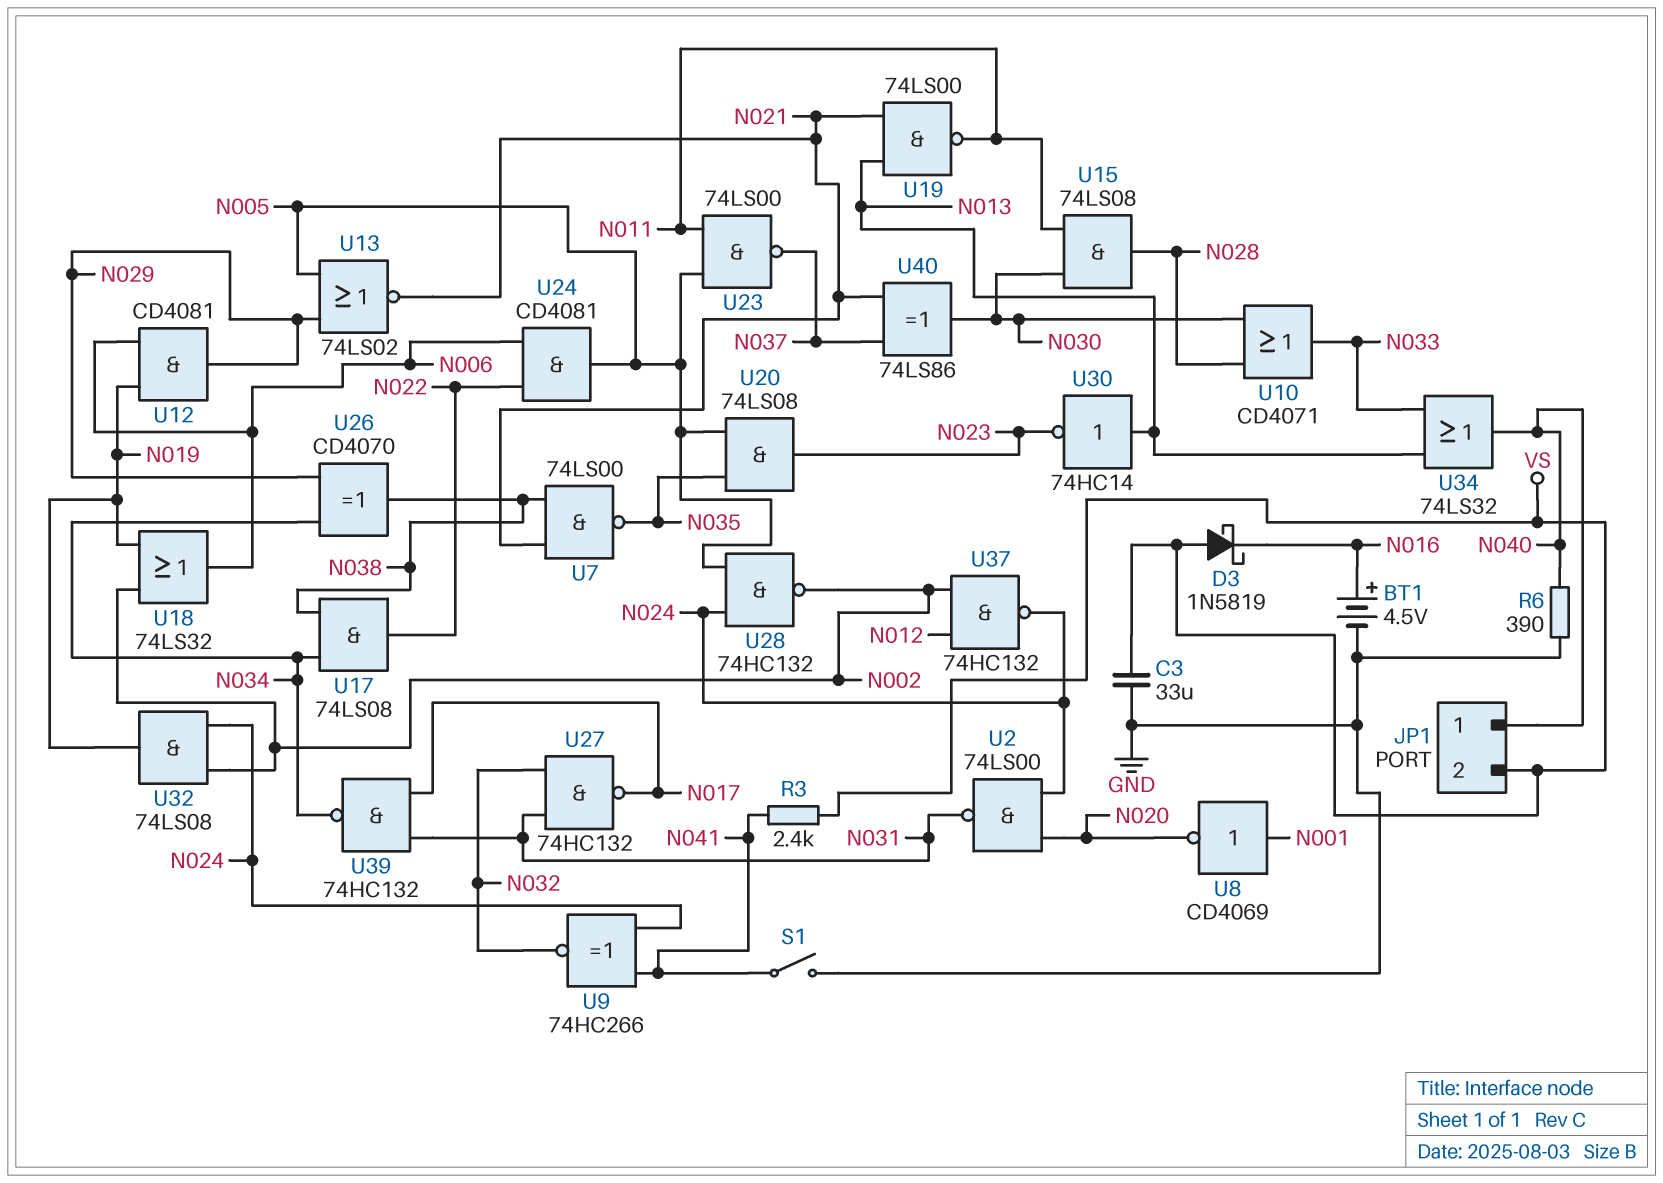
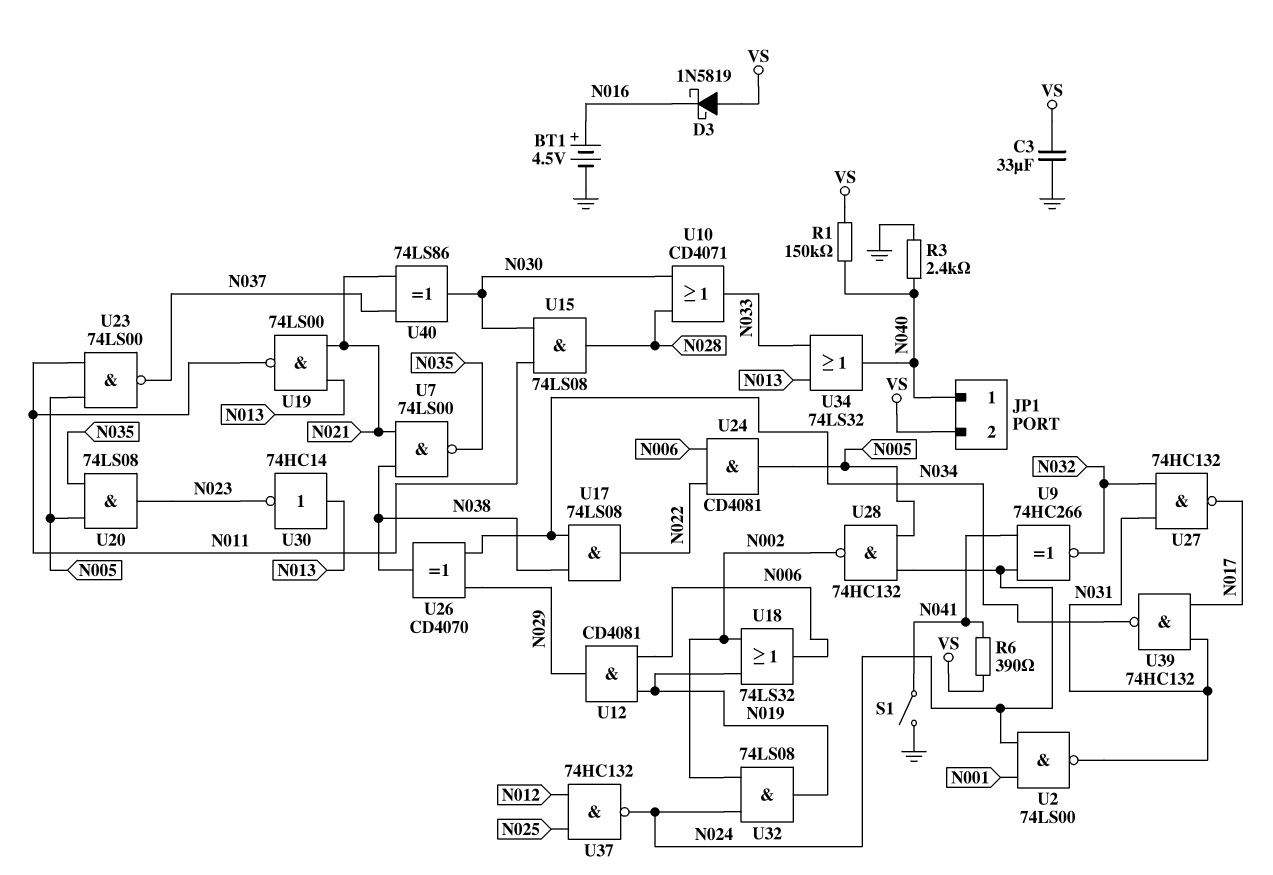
R1: none -> 150k (N040, VS)
R3: 2.4k (N041, VS) -> 2.4k (GND, N040)
R6: 390 (GND, N040) -> 390 (N041, VS)
U2: NAND 74LS00 (in N020, in N024, out N031) -> NAND 74LS00 (in N001, in N024, out N031)
U8: NOT CD4069 (in N001, out N020) -> none
U13: NOR 74LS02 (in N005, in N029, out N021) -> none
U37: NAND 74HC132 (in N002, in N012, out N024) -> NAND 74HC132 (in N012, in N025, out N024)

